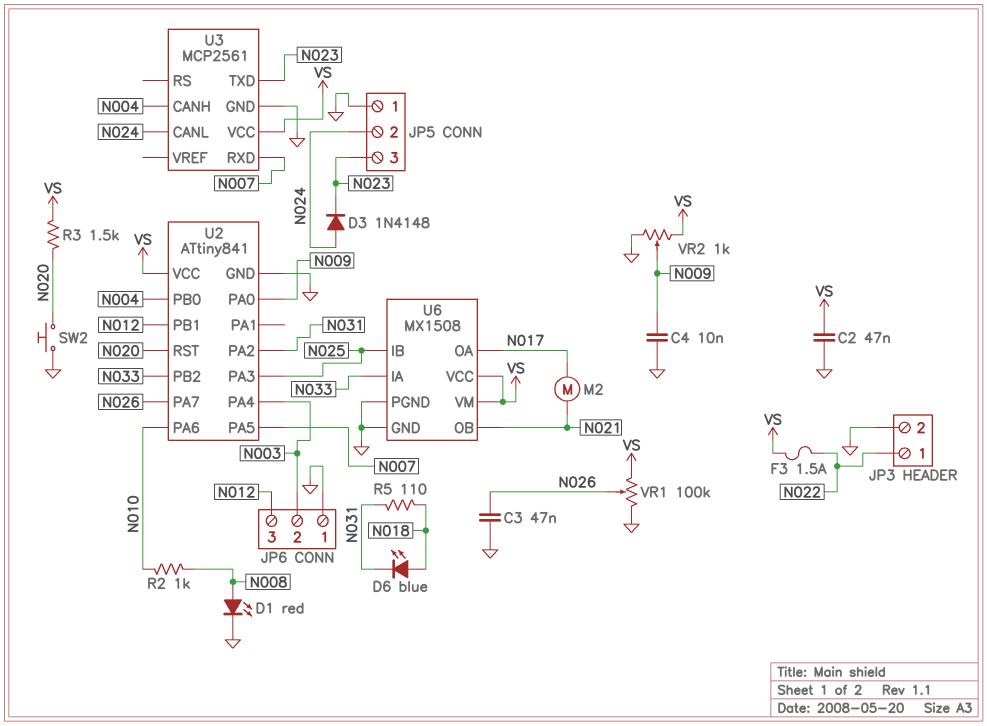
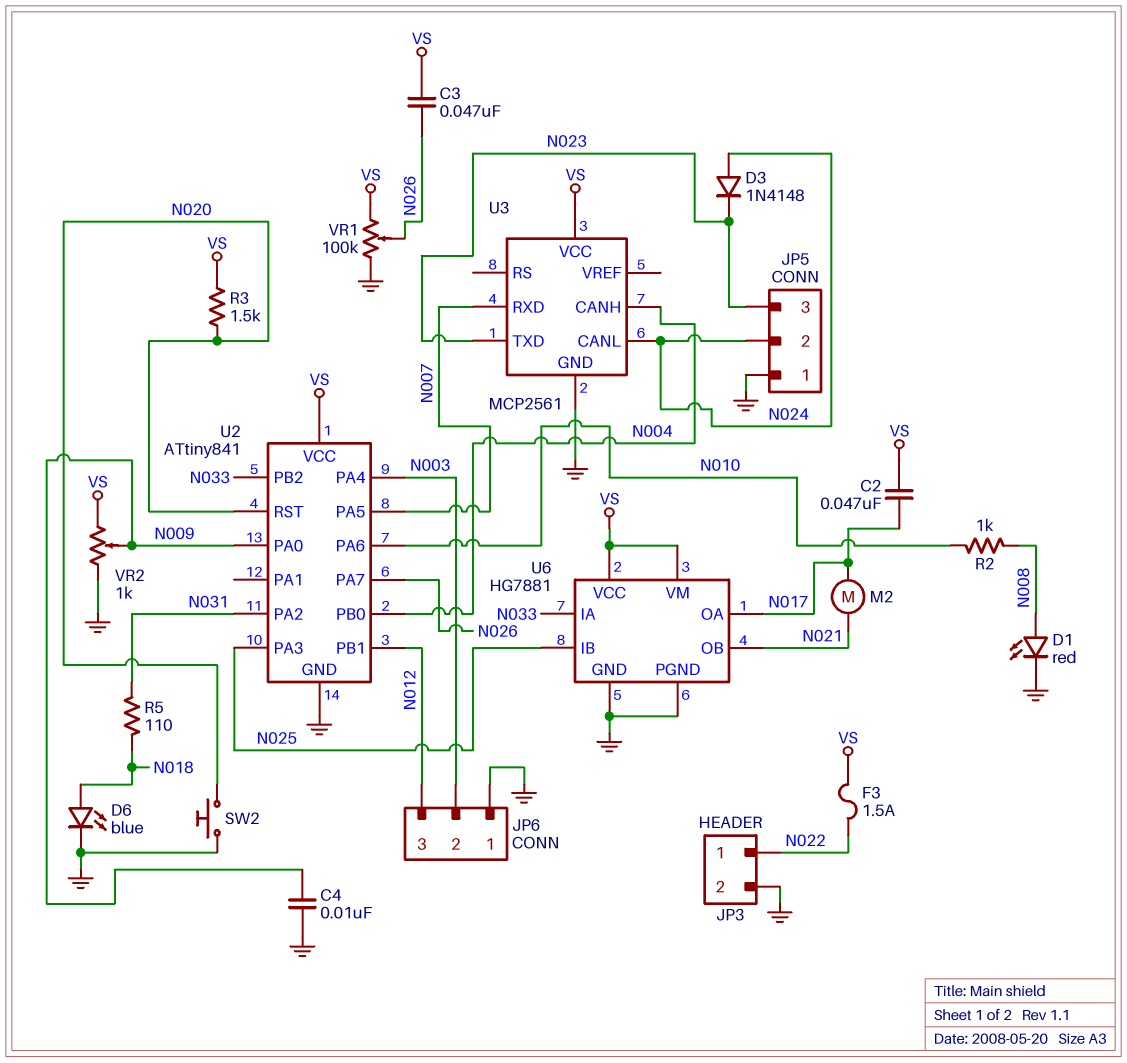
C2: 47nF (GND, VS) -> 47nF (N017, VS)
C3: 47nF (GND, N026) -> 47nF (N026, VS)
D6: LED blue (A N018, K N031) -> LED blue (A N018, K GND)
U6: MX1508 -> HG7881

